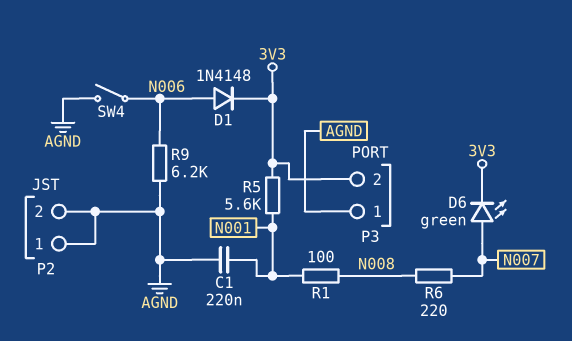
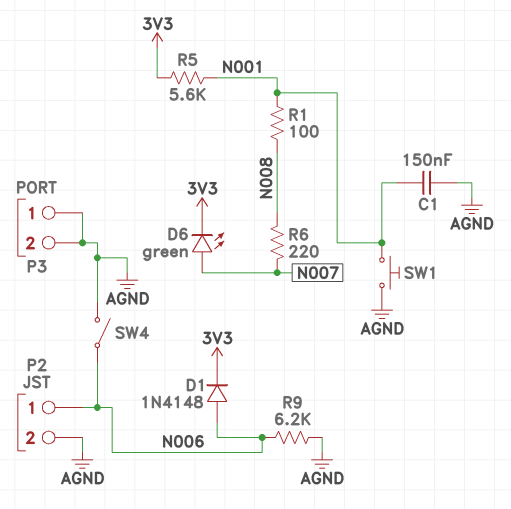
C1: 220nF (AGND, N001) -> 150nF (AGND, N001)
P2 pin 1: AGND -> N006
P3 pin 2: 3V3 -> AGND
SW1: none -> button (AGND, N001)

